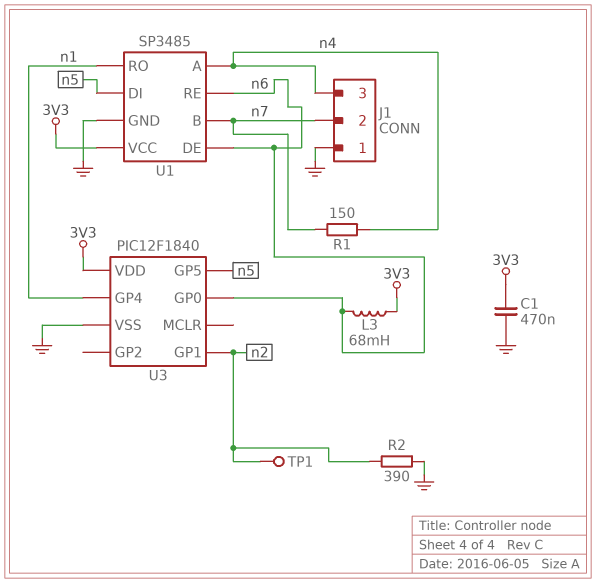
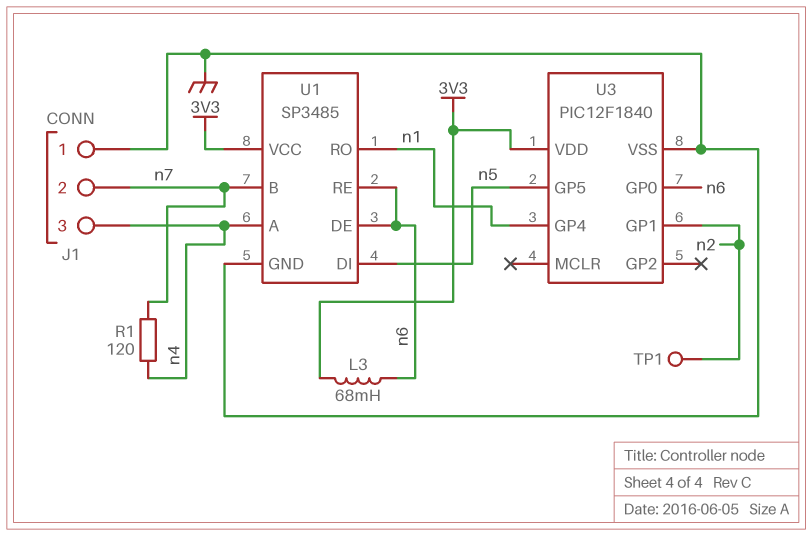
C1: 470nF (3V3, GND) -> none
R1: 150 (n4, n7) -> 120 (n4, n7)
R2: 390 (GND, n2) -> none

